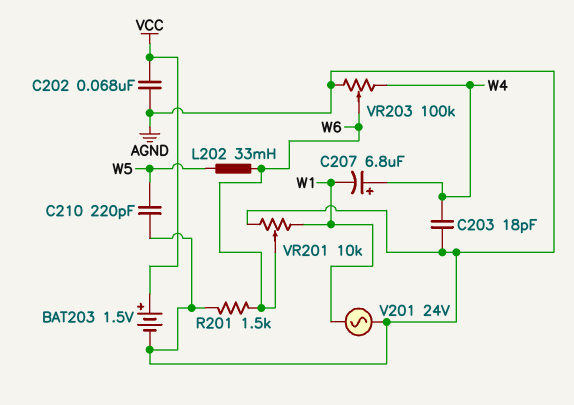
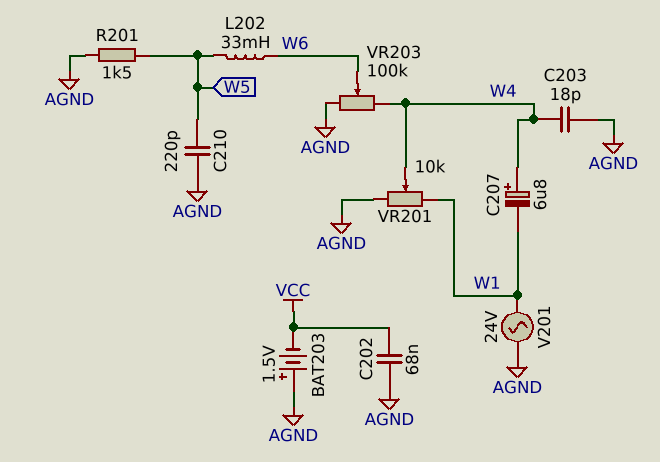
BAT203: 1.5V (plus VCC, minus AGND) -> 1.5V (plus AGND, minus VCC)
R201: 1.5k (AGND, W6) -> 1.5k (AGND, W5)
VR201: 10k (AGND, W1, wiper W6) -> 10k (AGND, W1, wiper W4)

